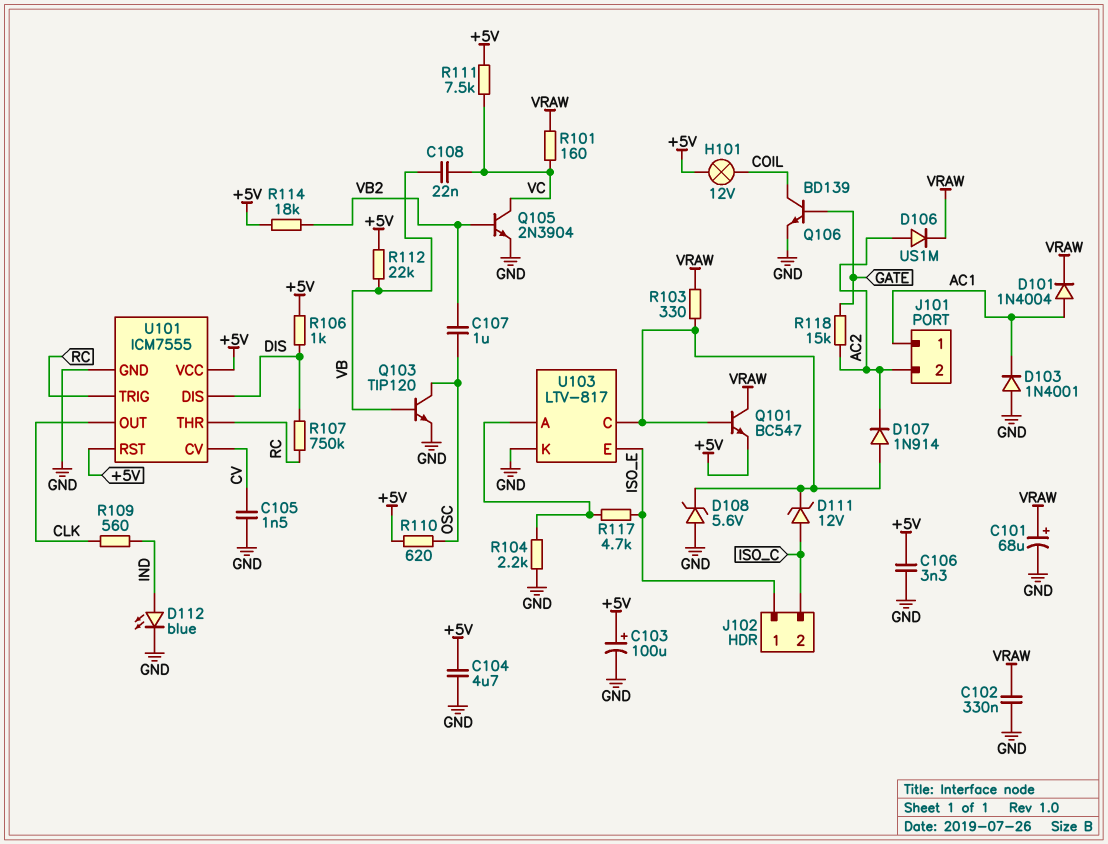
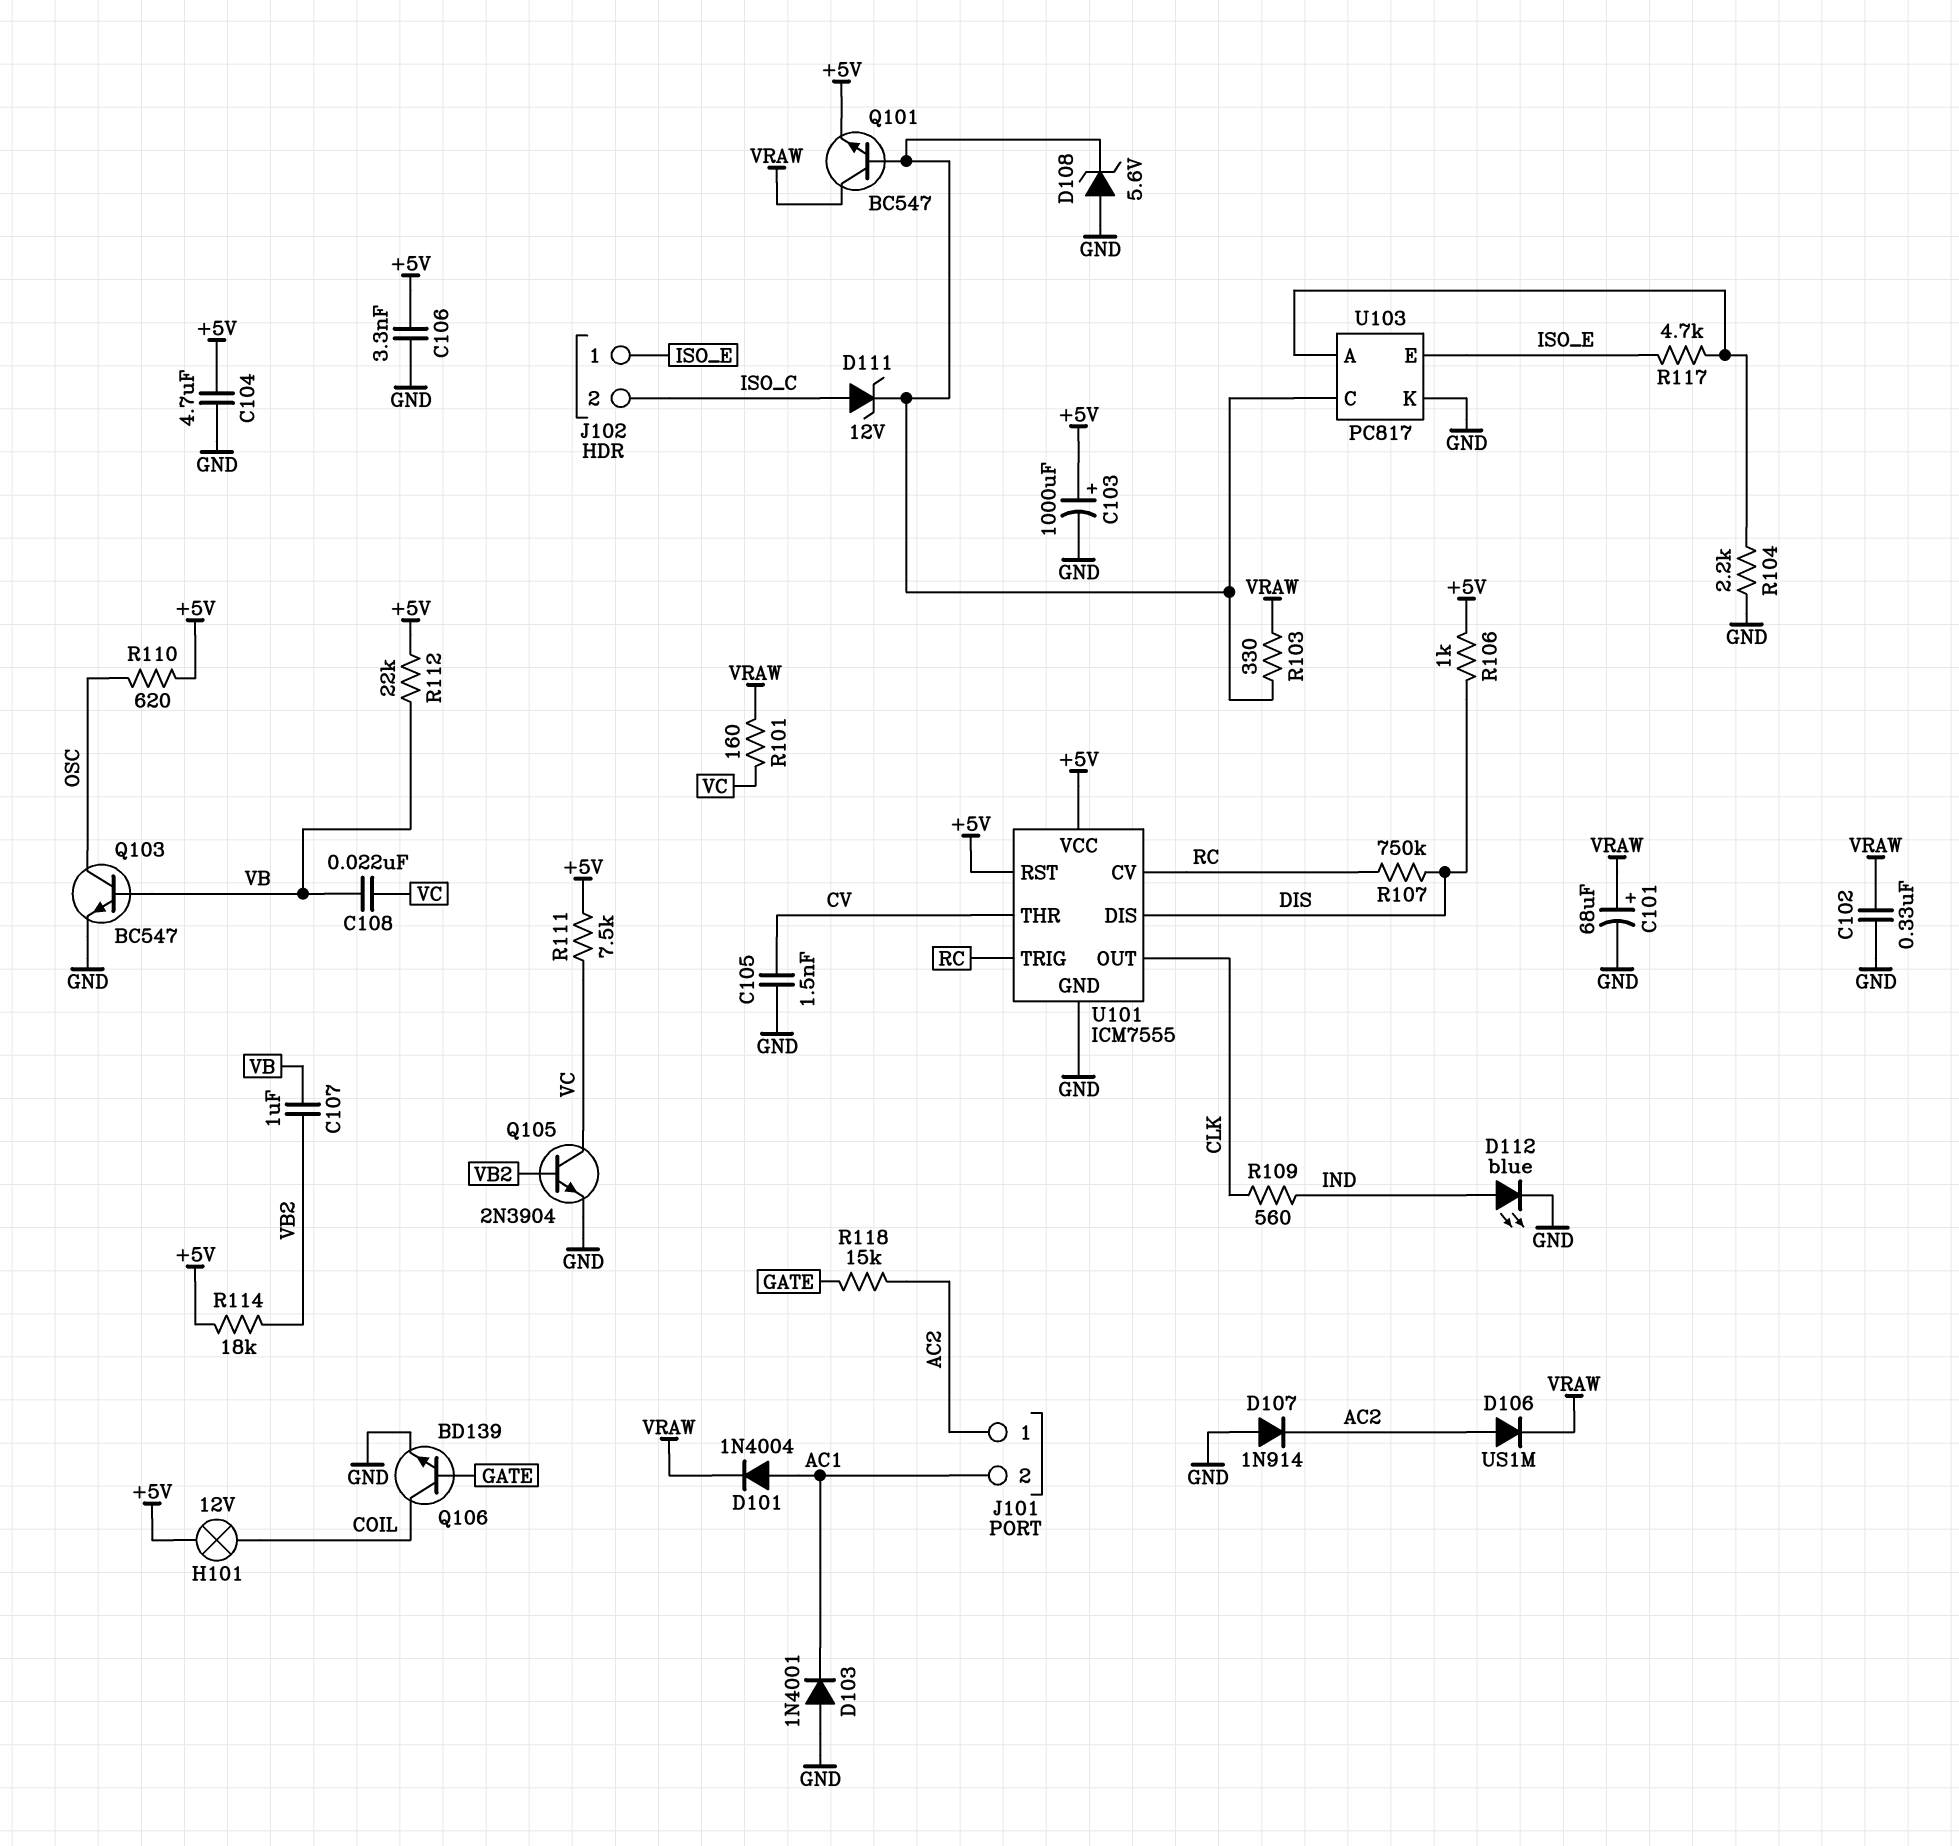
C103: 100uF (plus +5V, minus GND) -> 1000uF (plus +5V, minus GND)
C107: 1uF (OSC, VB2) -> 1uF (VB, VB2)
D107: diode 1N914 (A U103/C, K AC2) -> diode 1N914 (A GND, K AC2)
J101 pin 1: AC1 -> AC2
J101 pin 2: AC2 -> AC1
Q103: NPN TIP120 (B VB, C OSC, E GND) -> NPN BC547 (B VB, C OSC, E GND)
U101 pin CV: CV -> RC
U101 pin THR: RC -> CV
U103: LTV-817 -> PC817

